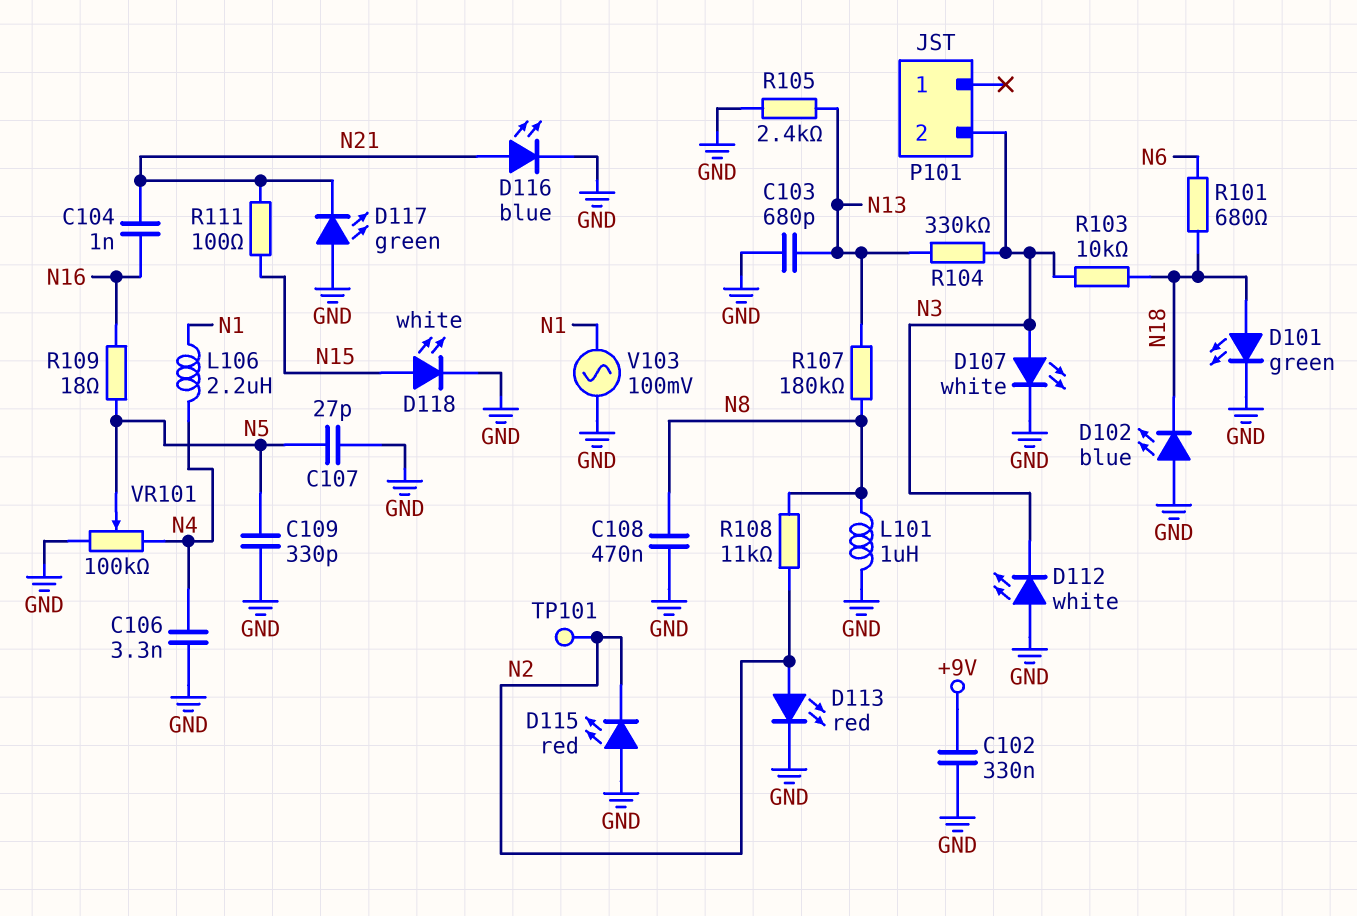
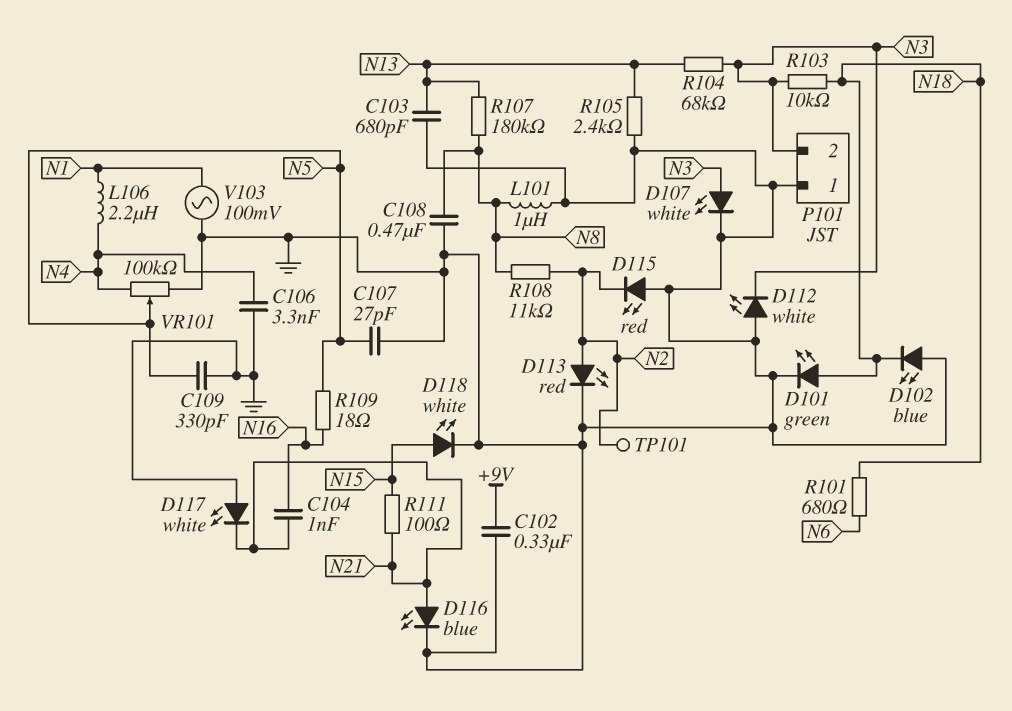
D117: LED green (A GND, K N21) -> LED white (A GND, K N21)
P101 pin 1: none -> GND
R104: 330k (N3, N13) -> 68k (N3, N13)

